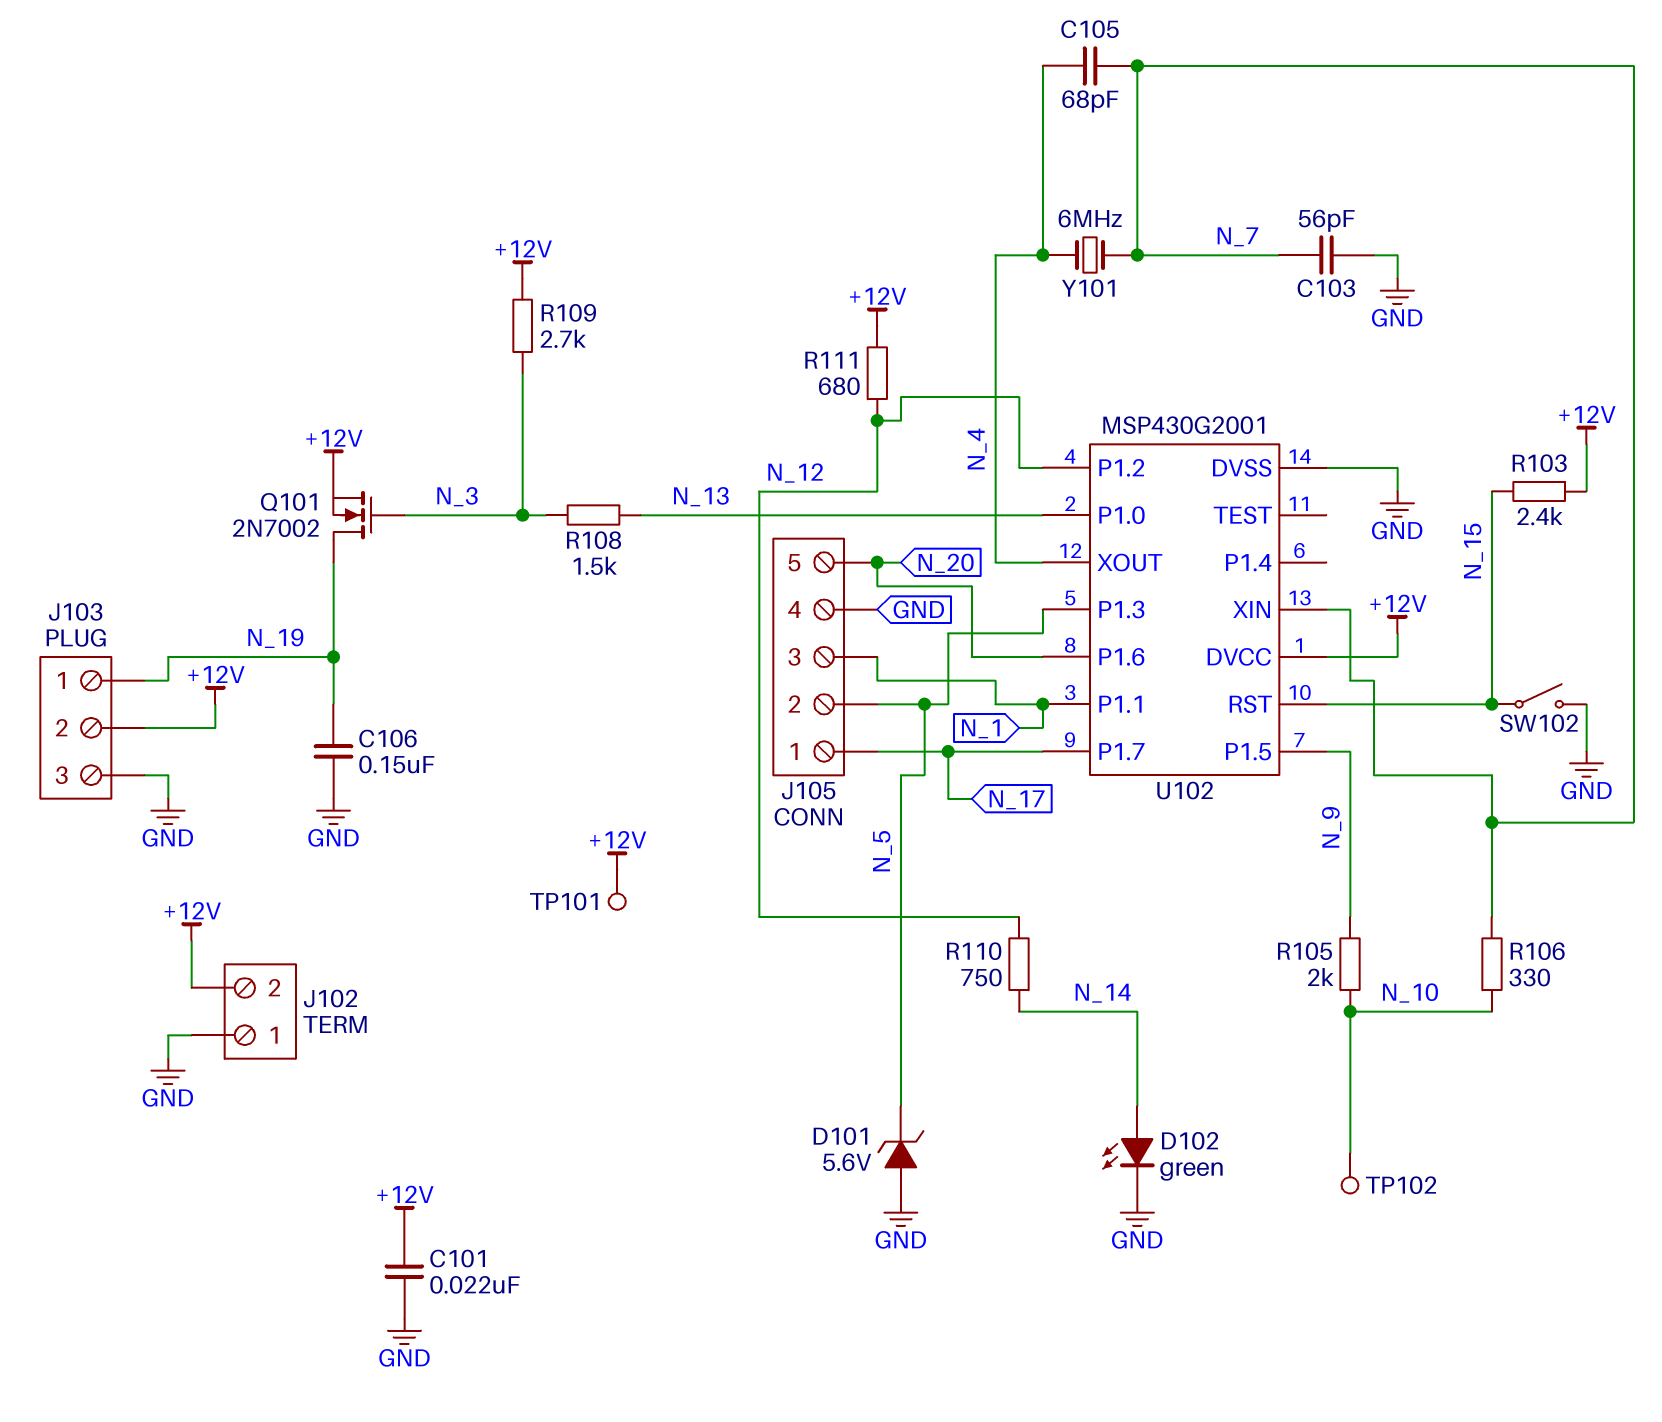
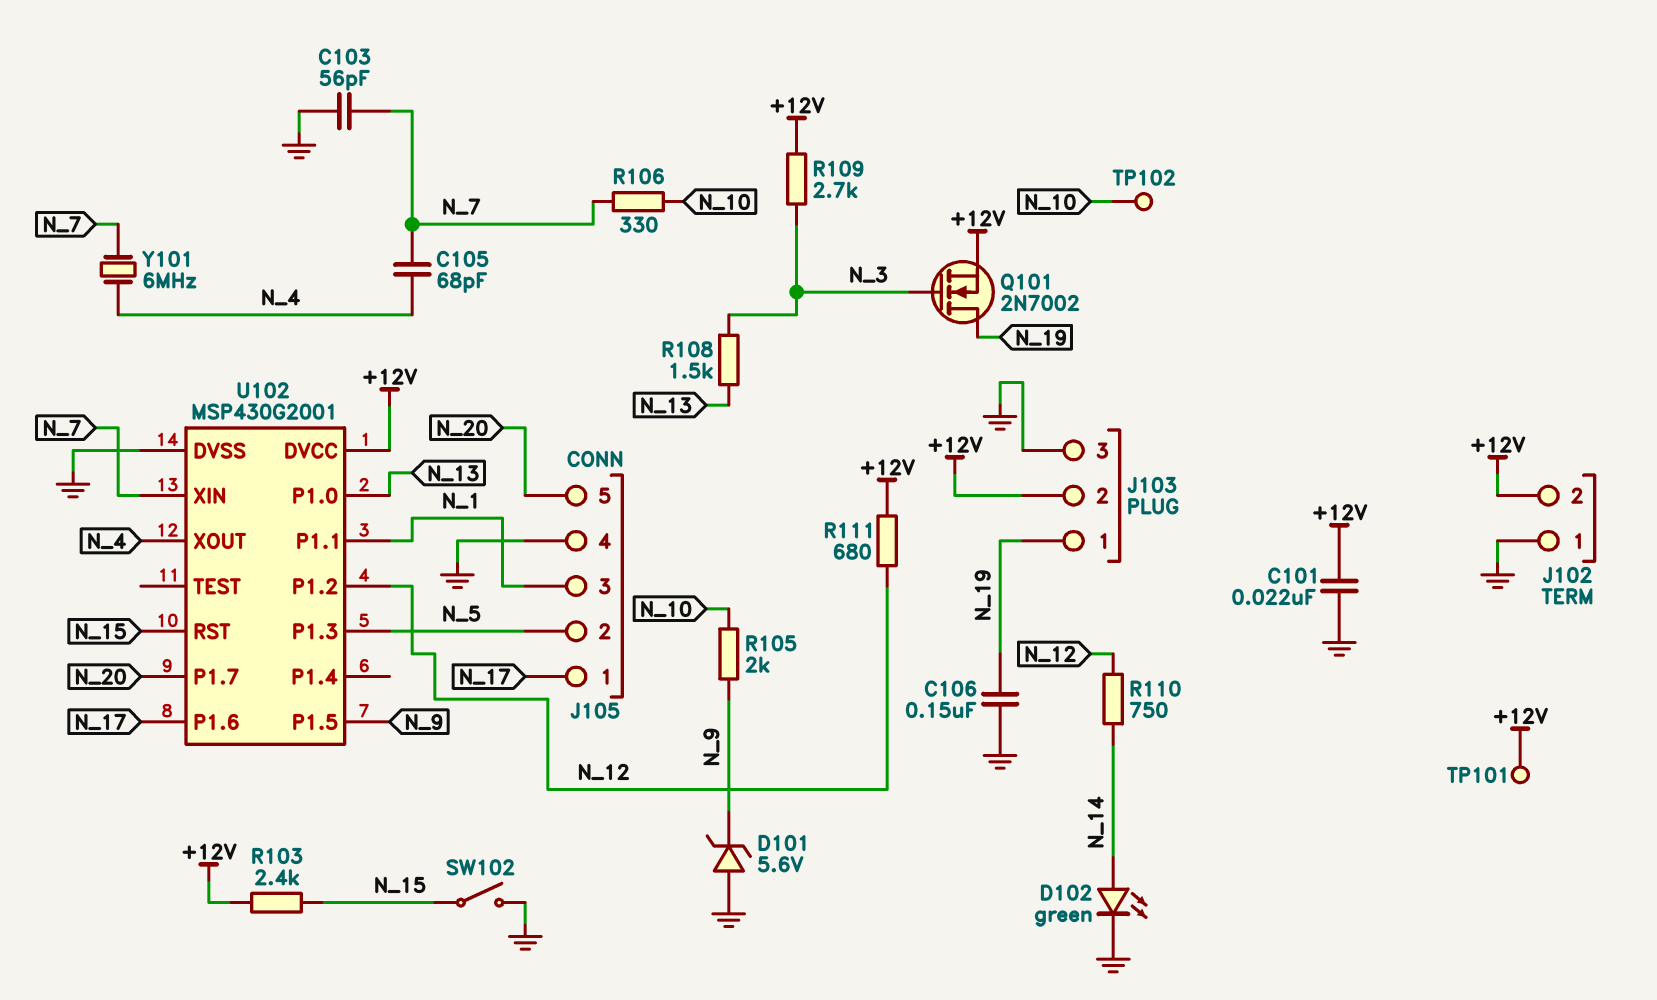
D101: zener 5.6V (A GND, K N_5) -> zener 5.6V (A GND, K N_9)
U102 pin P1.6: N_20 -> N_17
U102 pin P1.7: N_17 -> N_20

